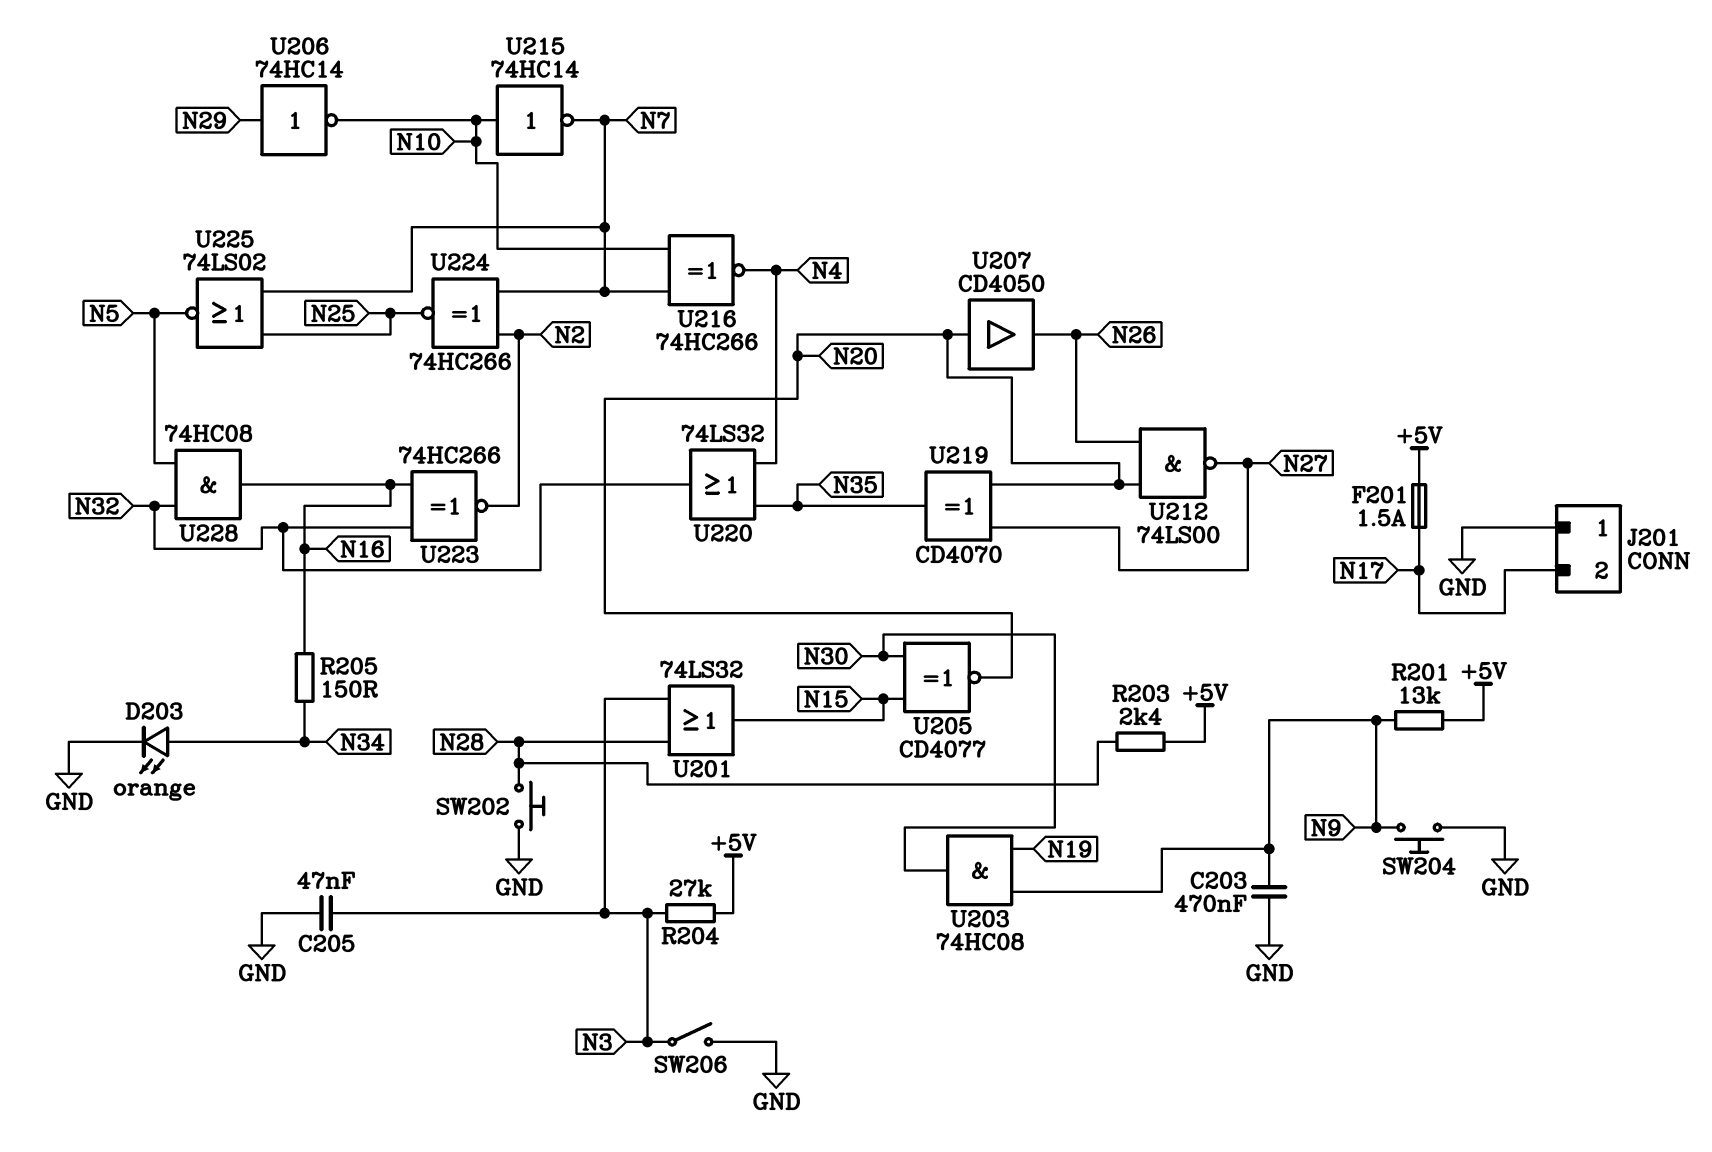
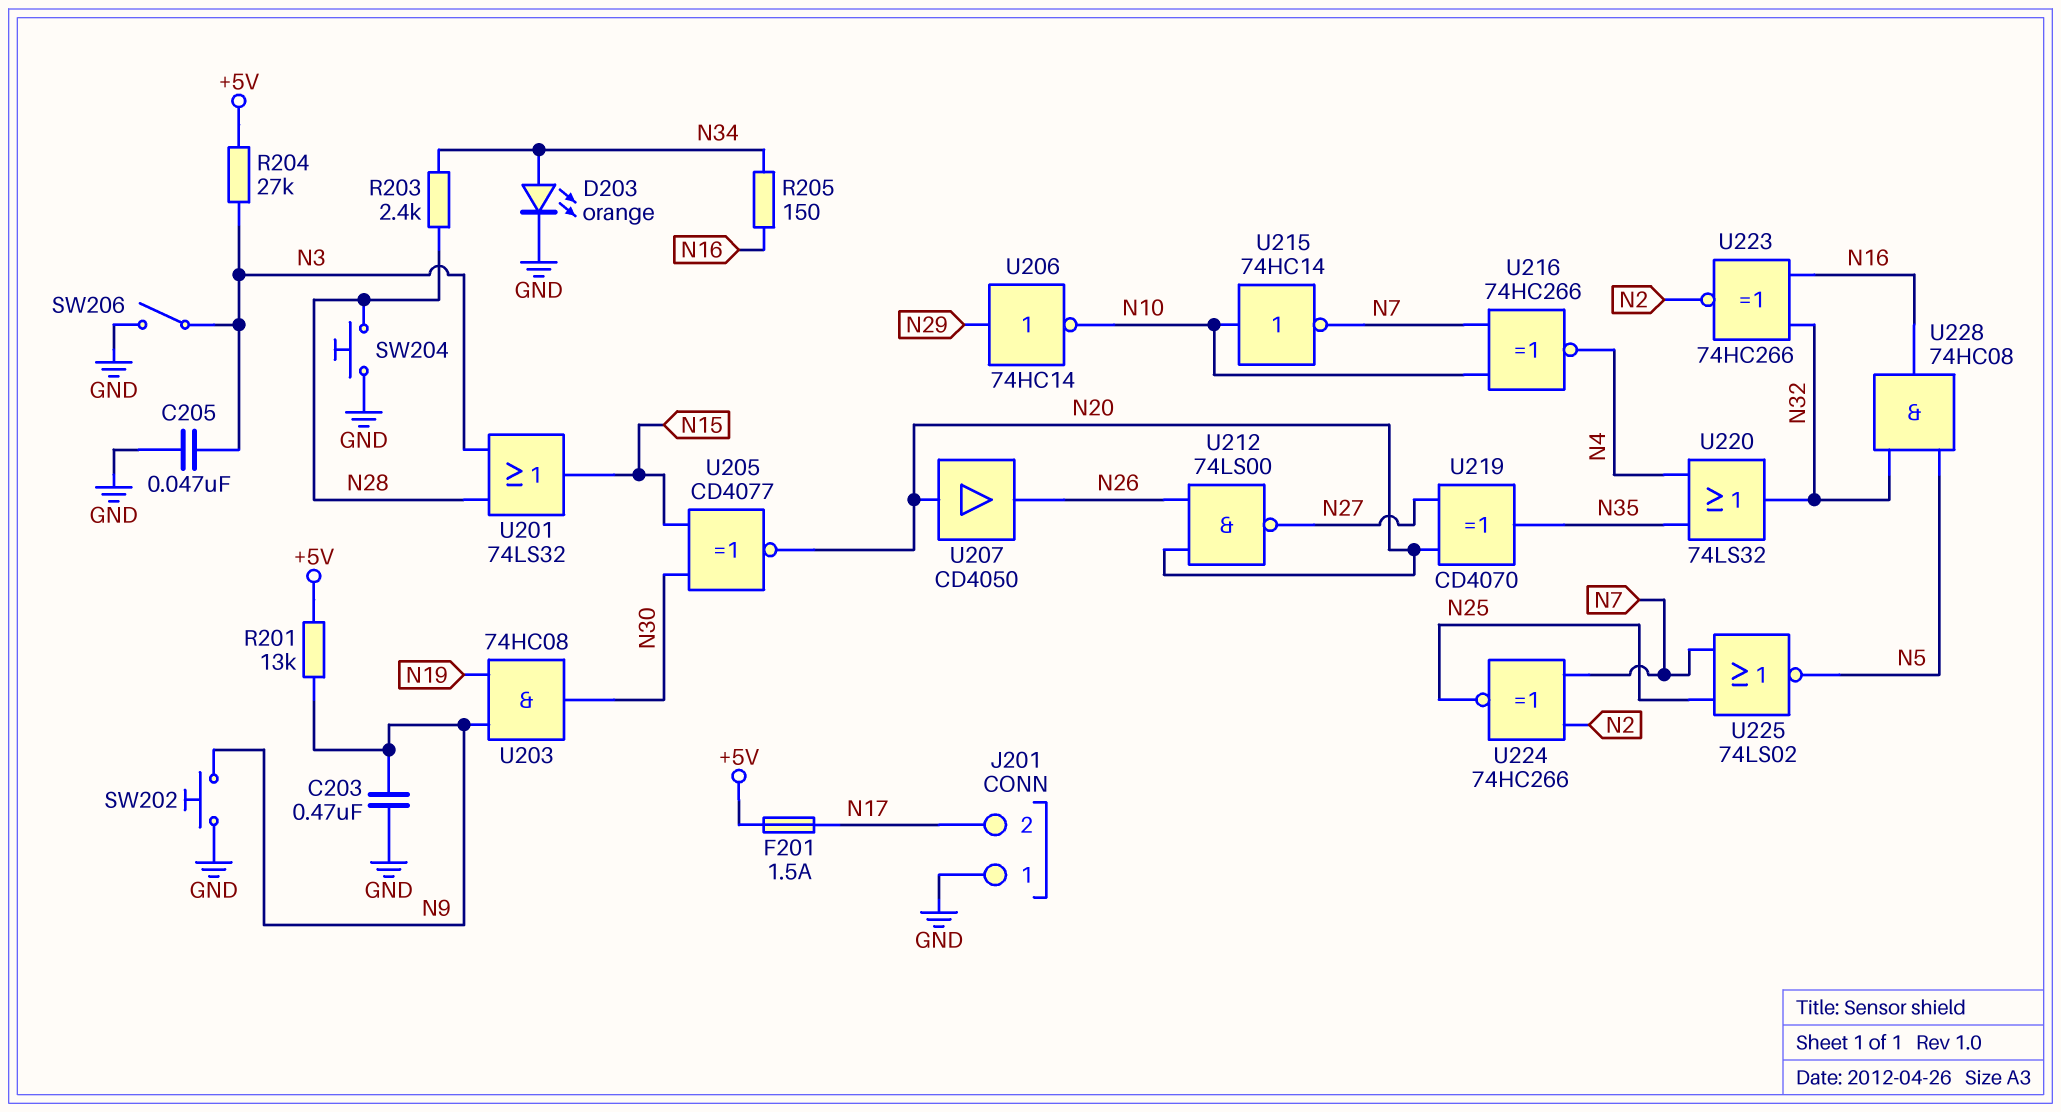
R203: 2.4k (+5V, N28) -> 2.4k (N28, N34)
SW202: button (GND, N28) -> button (GND, N9)
SW204: button (GND, N9) -> button (GND, N28)

